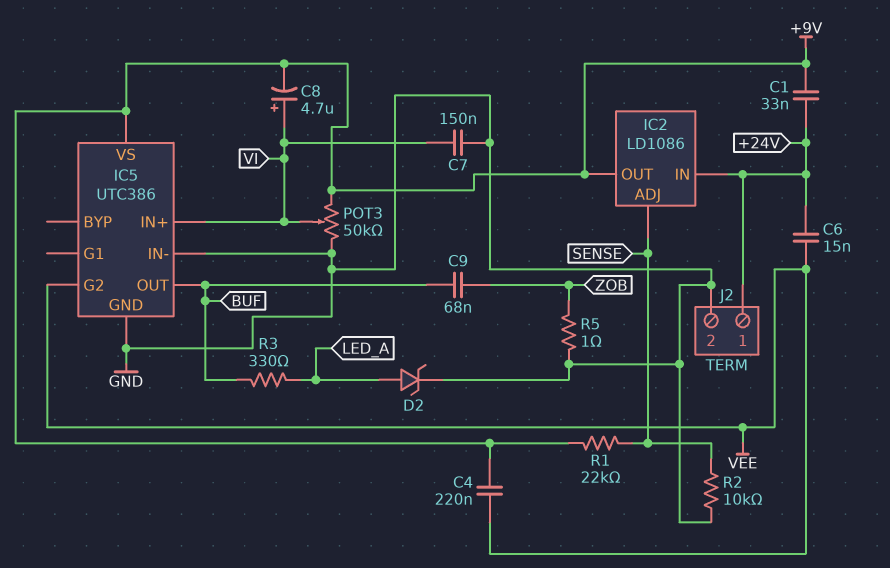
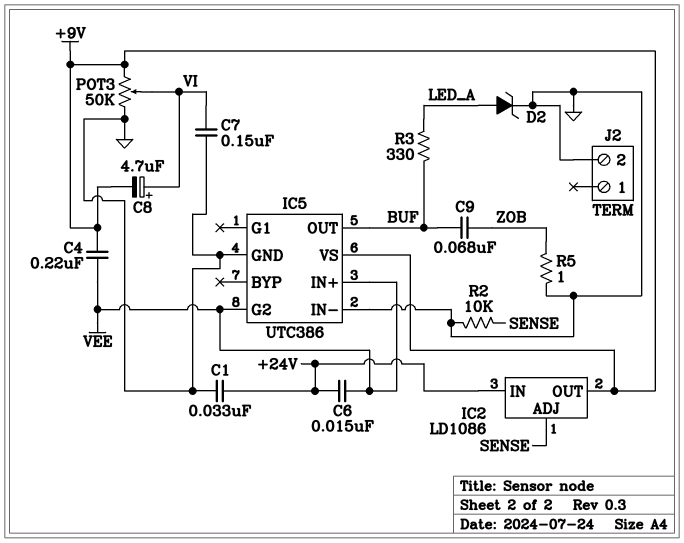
C1: 33nF (+9V, +24V) -> 33nF (+24V, GND)
IC5 pin IN+: VI -> VEE
J2 pin 1: +24V -> none
R1: 22k (+9V, SENSE) -> none

